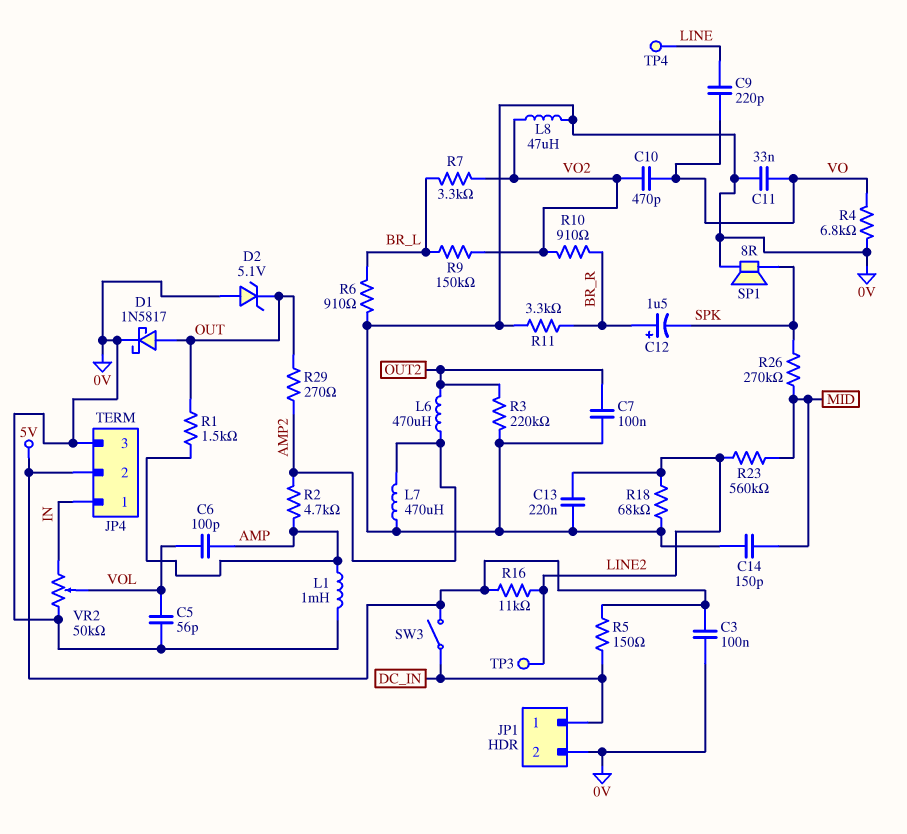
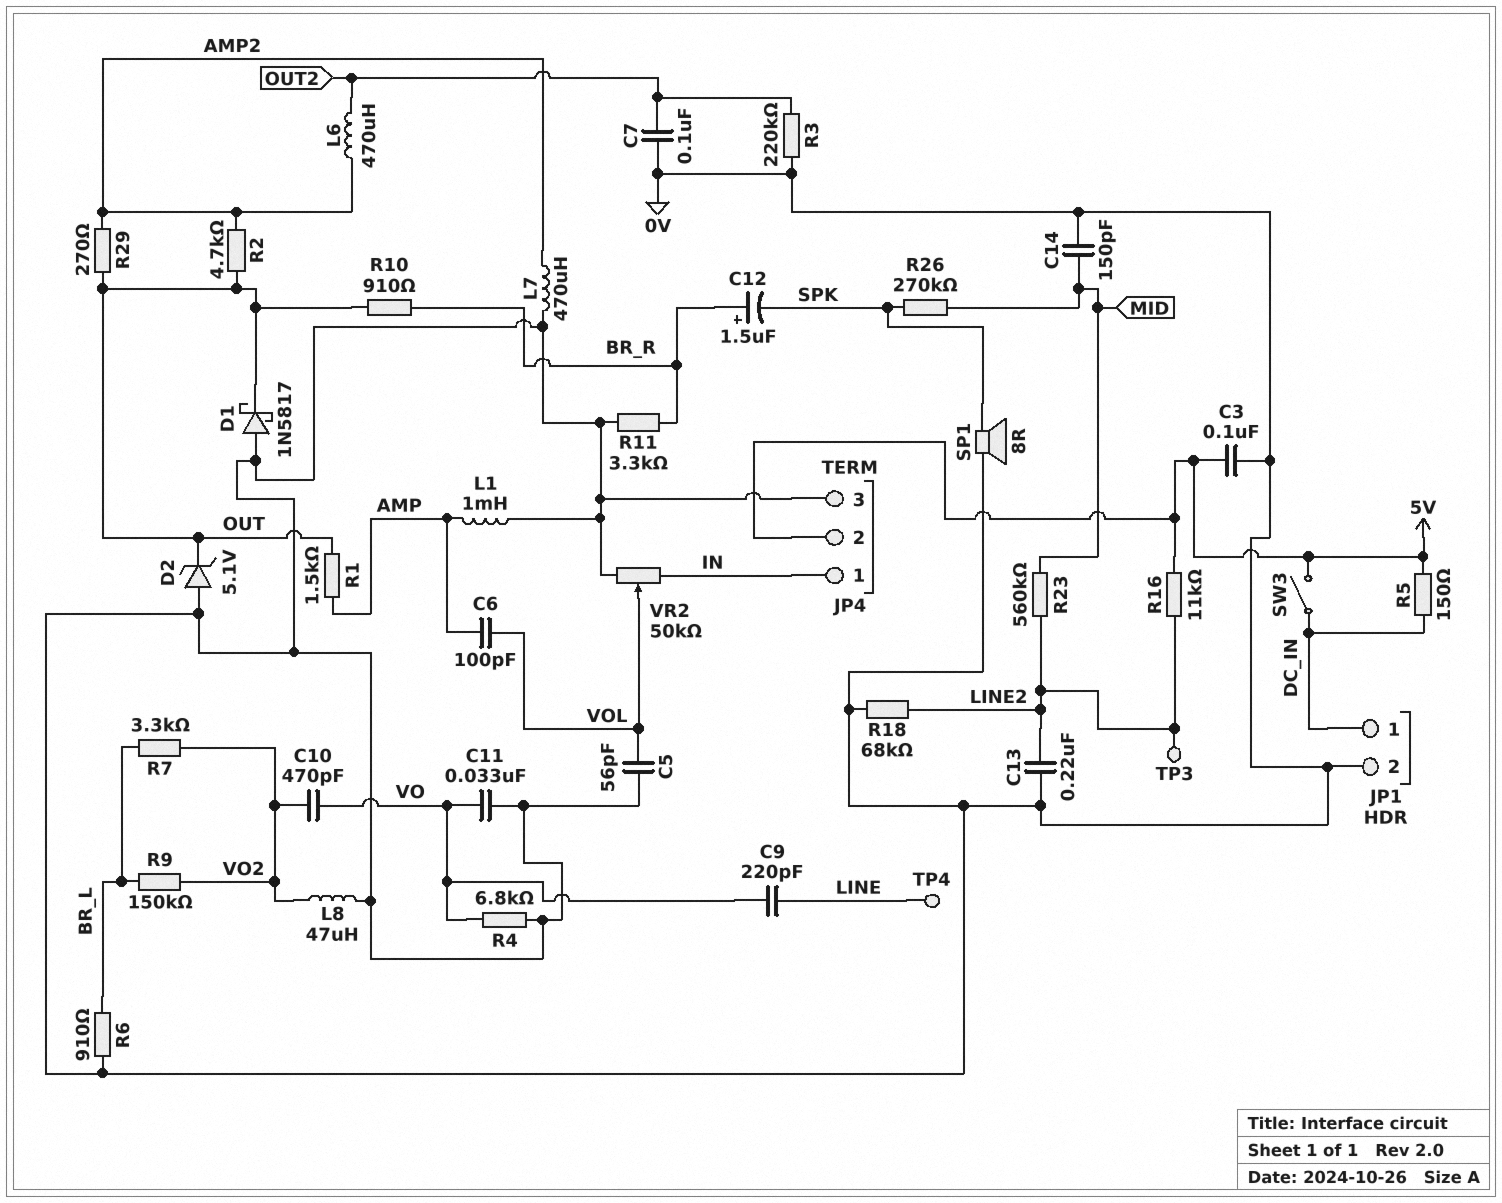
D1: schottky 1N5817 (A OUT, K 0V) -> schottky 1N5817 (A 0V, K OUT)
R2: 4.7k (AMP, AMP2) -> 4.7k (AMP2, OUT)
R10: 910 (BR_R, VO2) -> 910 (BR_R, OUT)

